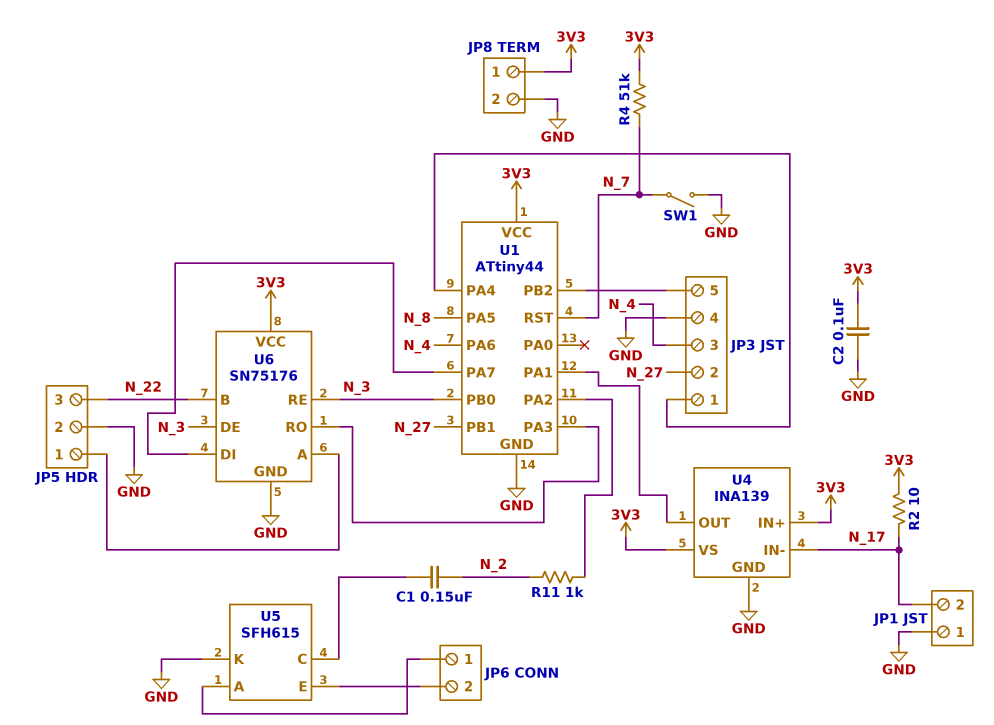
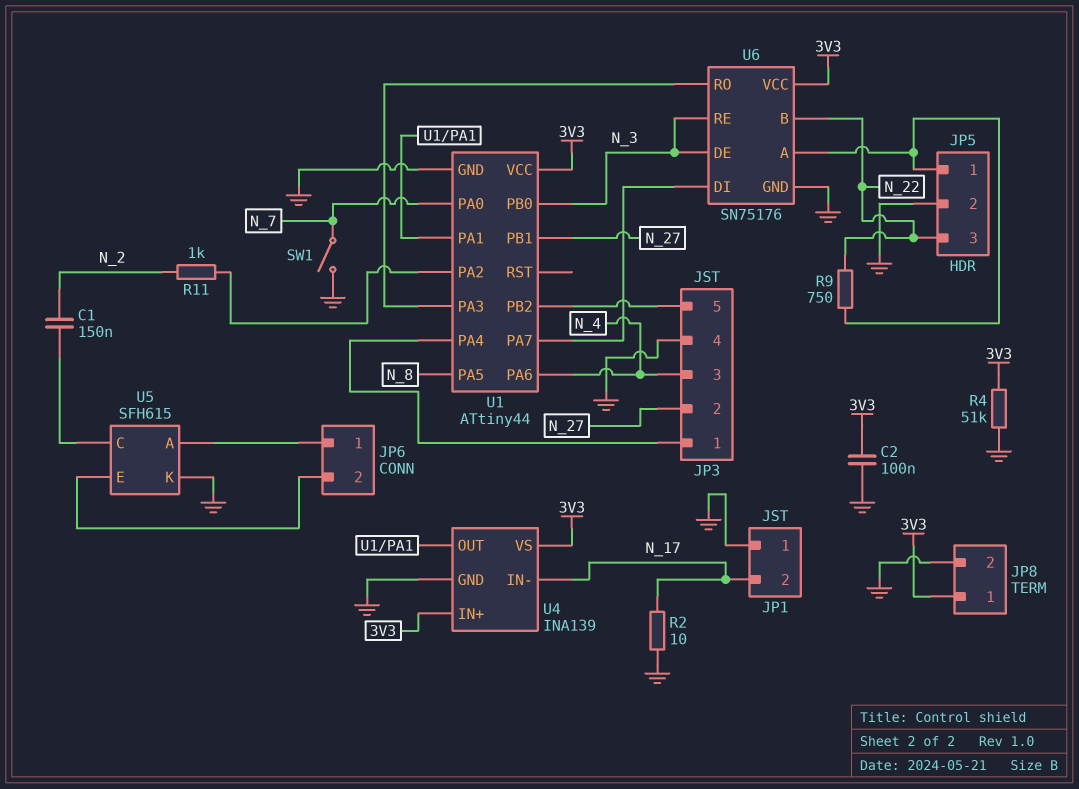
R2: 10 (3V3, N_17) -> 10 (GND, N_17)
R4: 51k (3V3, N_7) -> 51k (3V3, GND)
R9: none -> 750 (JP5/1, N_22)
U1 pin PA0: none -> N_7
U1 pin RST: N_7 -> none

